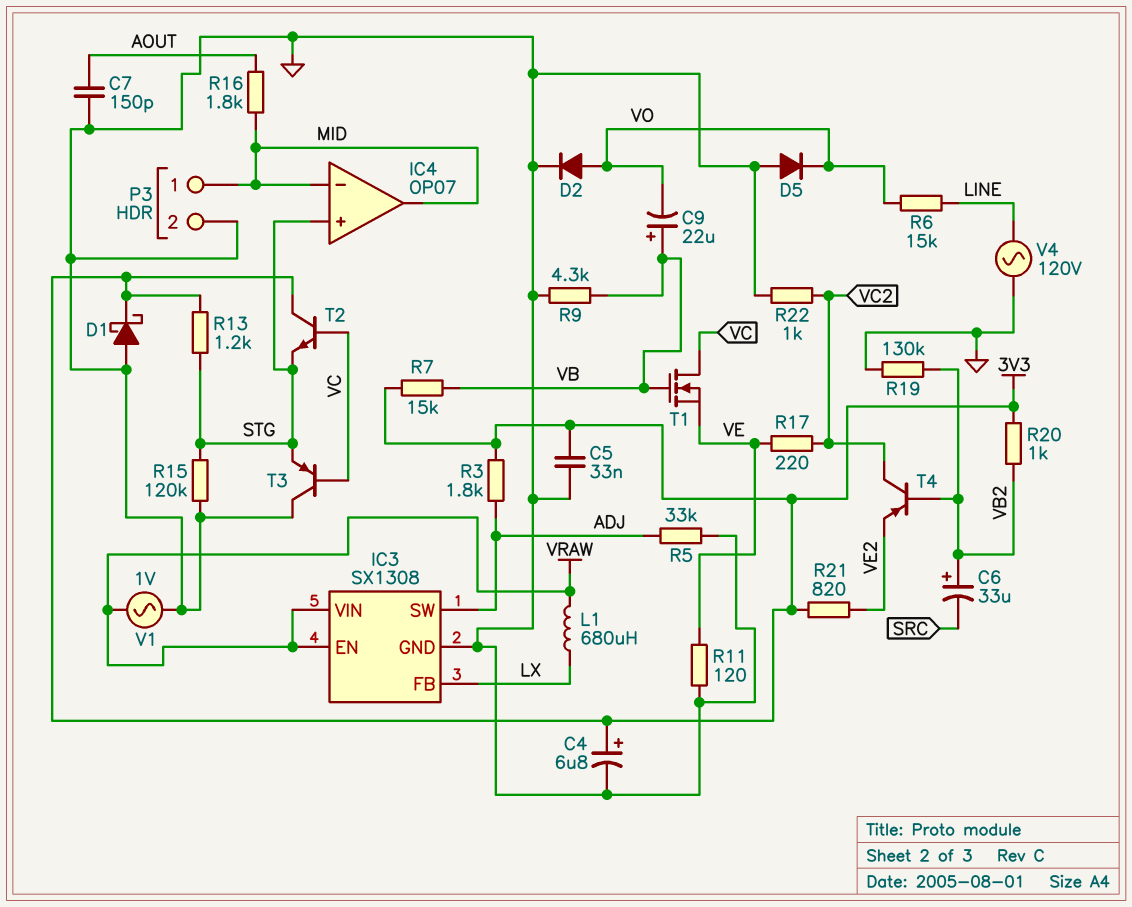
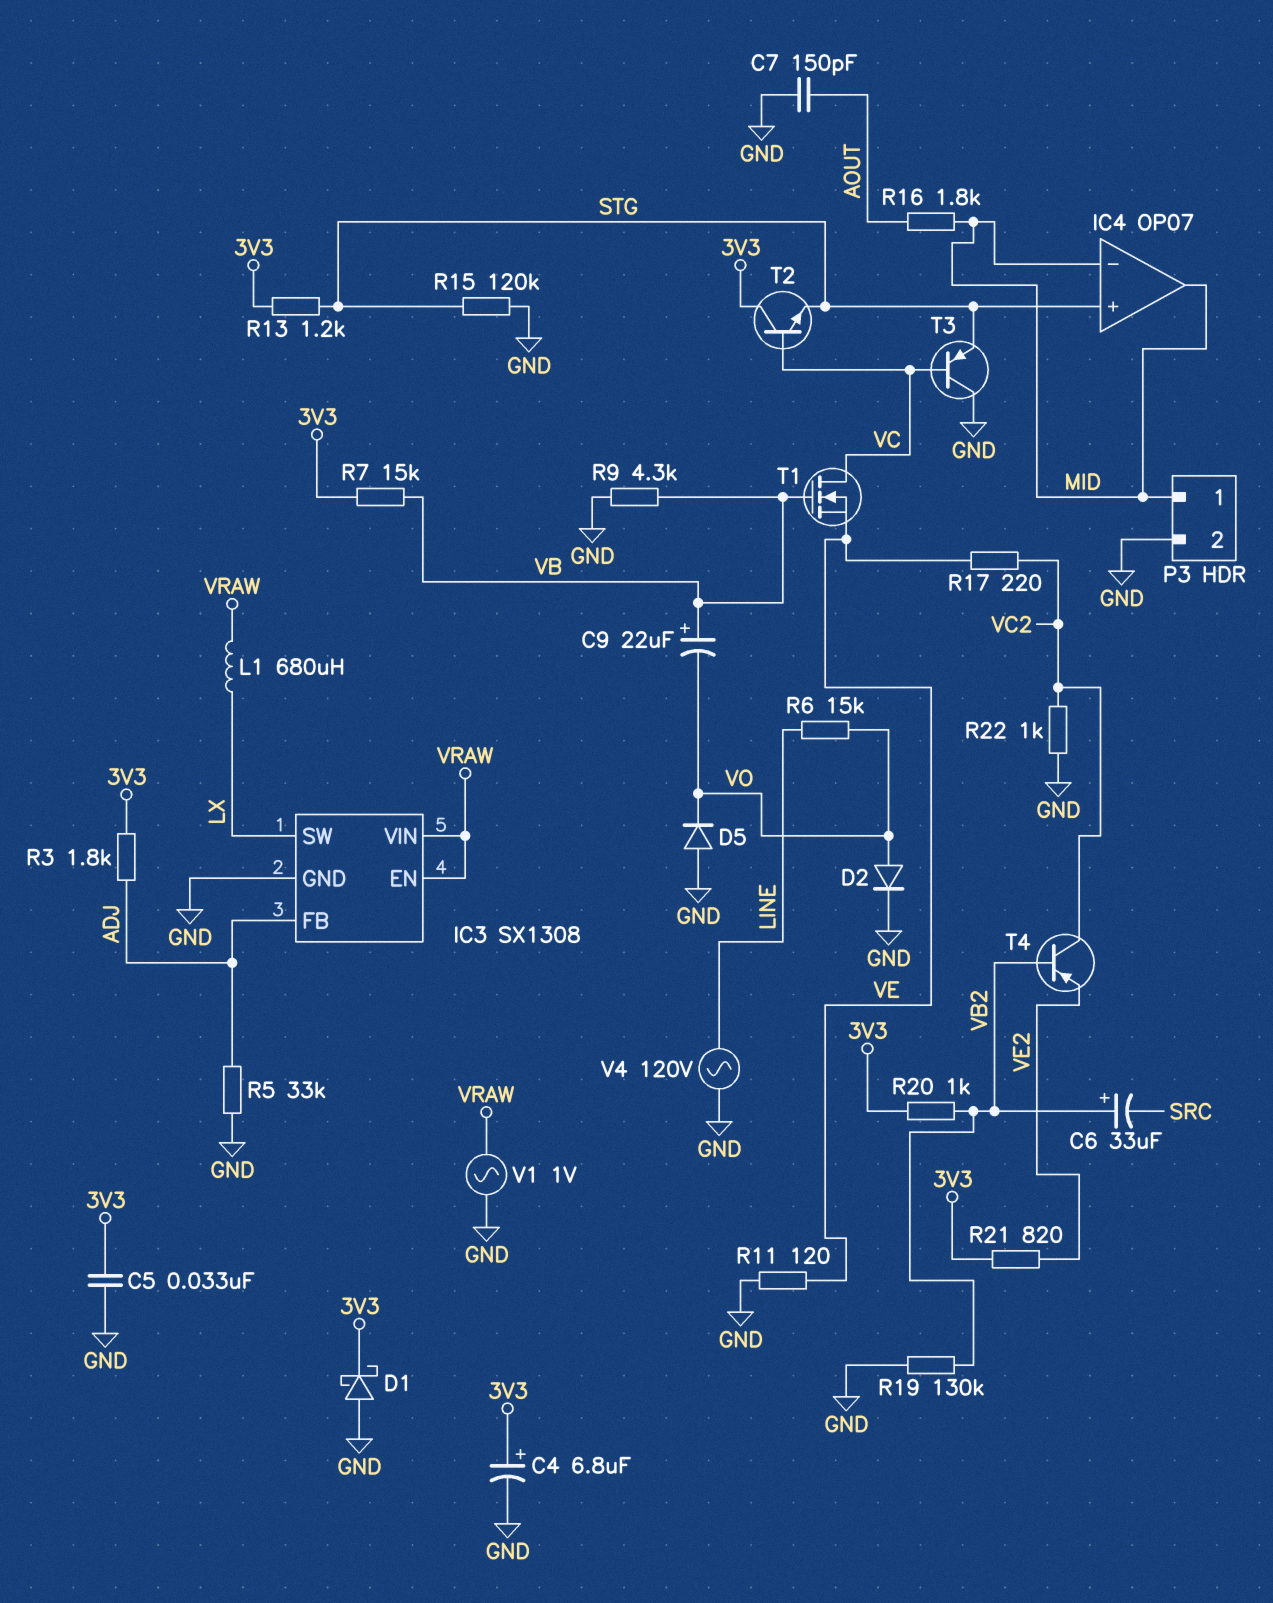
IC3 pin FB: LX -> ADJ
IC3 pin SW: ADJ -> LX

